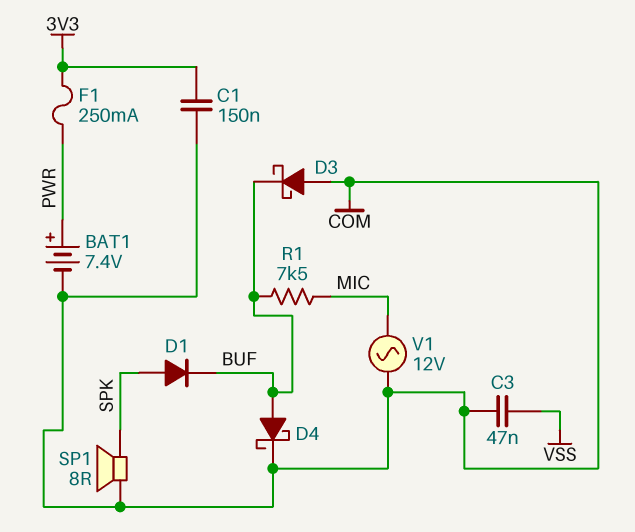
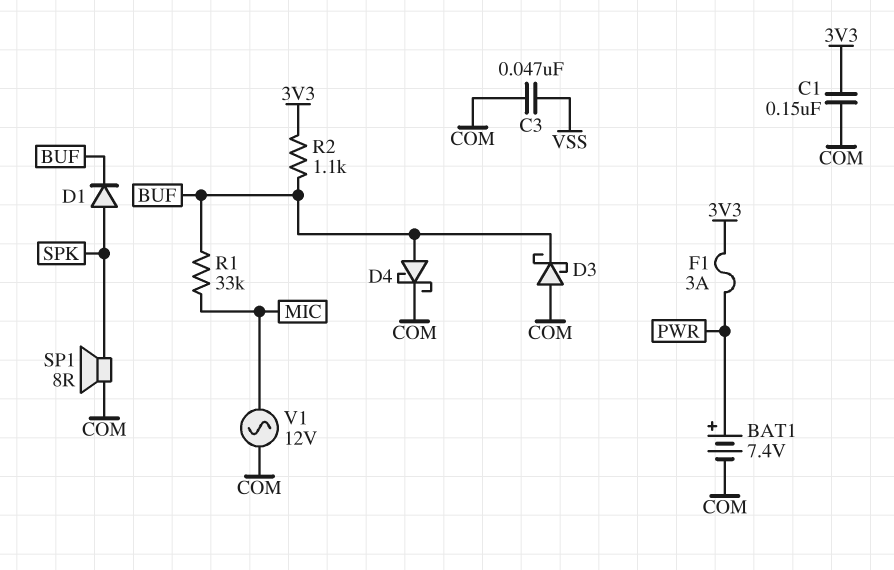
F1: 250mA (3V3, PWR) -> 3A (3V3, PWR)
R1: 7.5k (BUF, MIC) -> 33k (BUF, MIC)
R2: none -> 1.1k (3V3, BUF)

